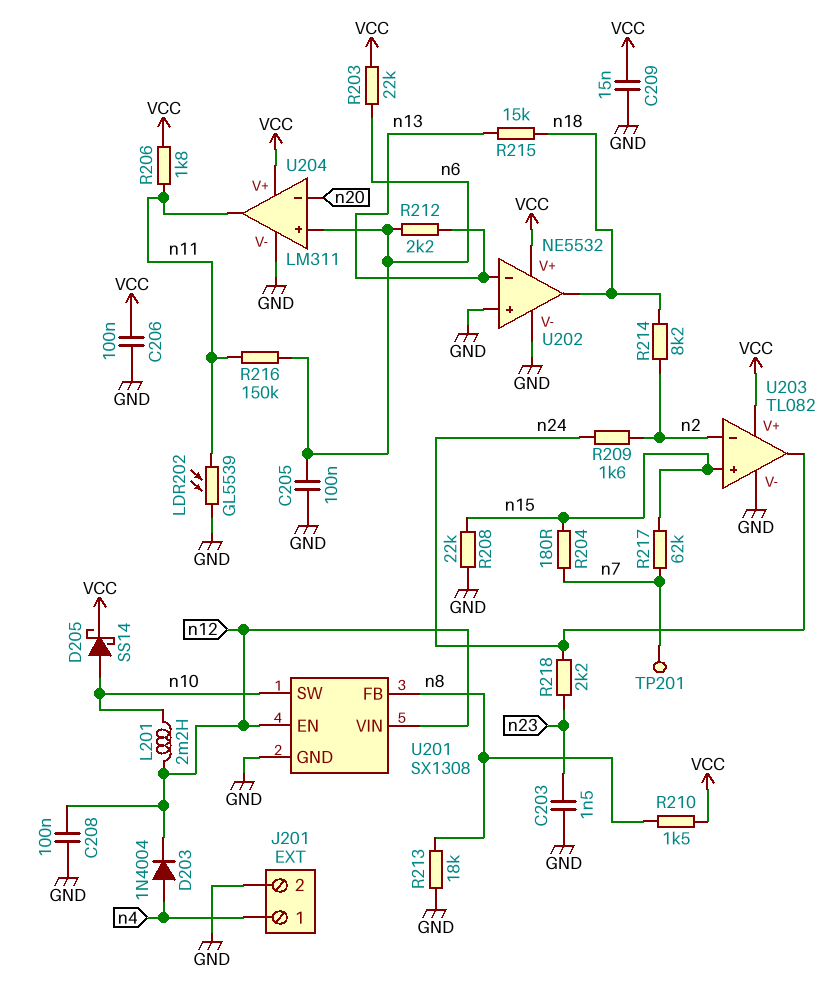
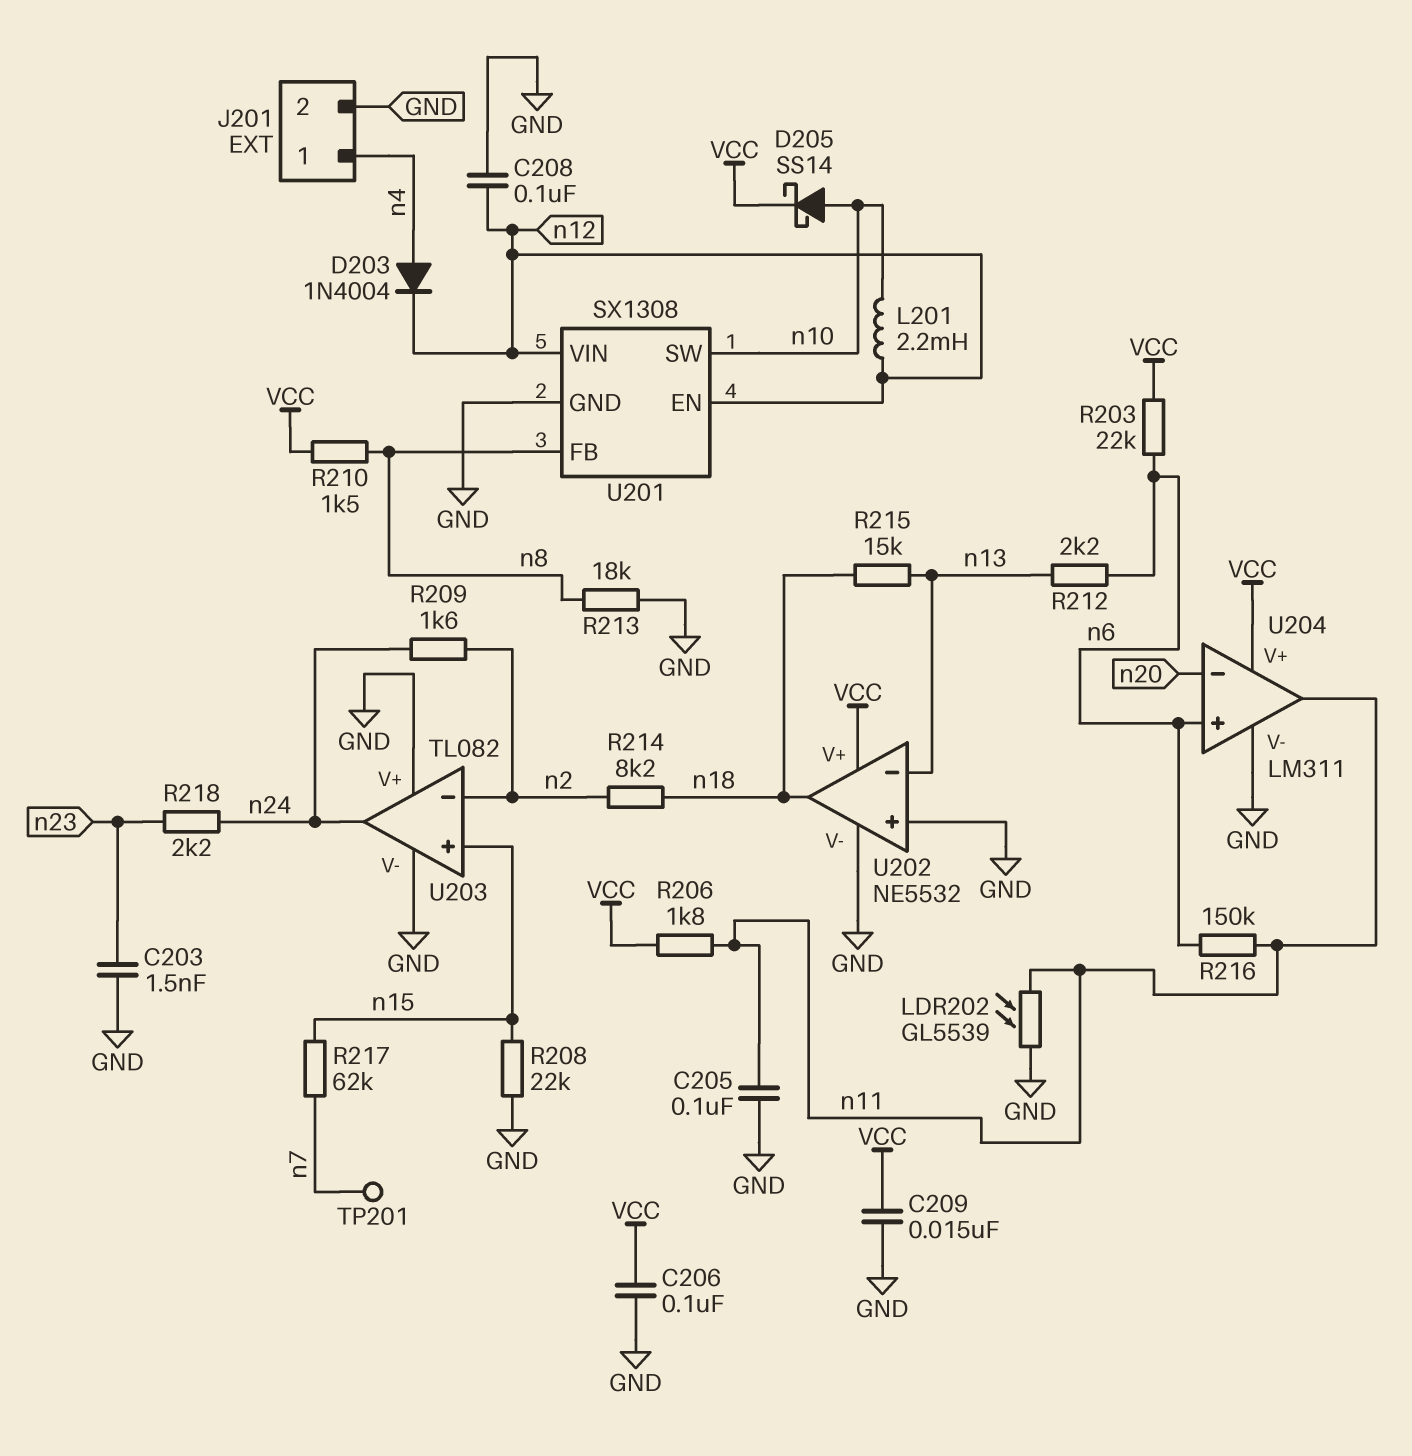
C205: 100nF (GND, n6) -> 100nF (GND, n11)
R204: 180 (n7, n15) -> none
U203 pin V+: VCC -> GND

